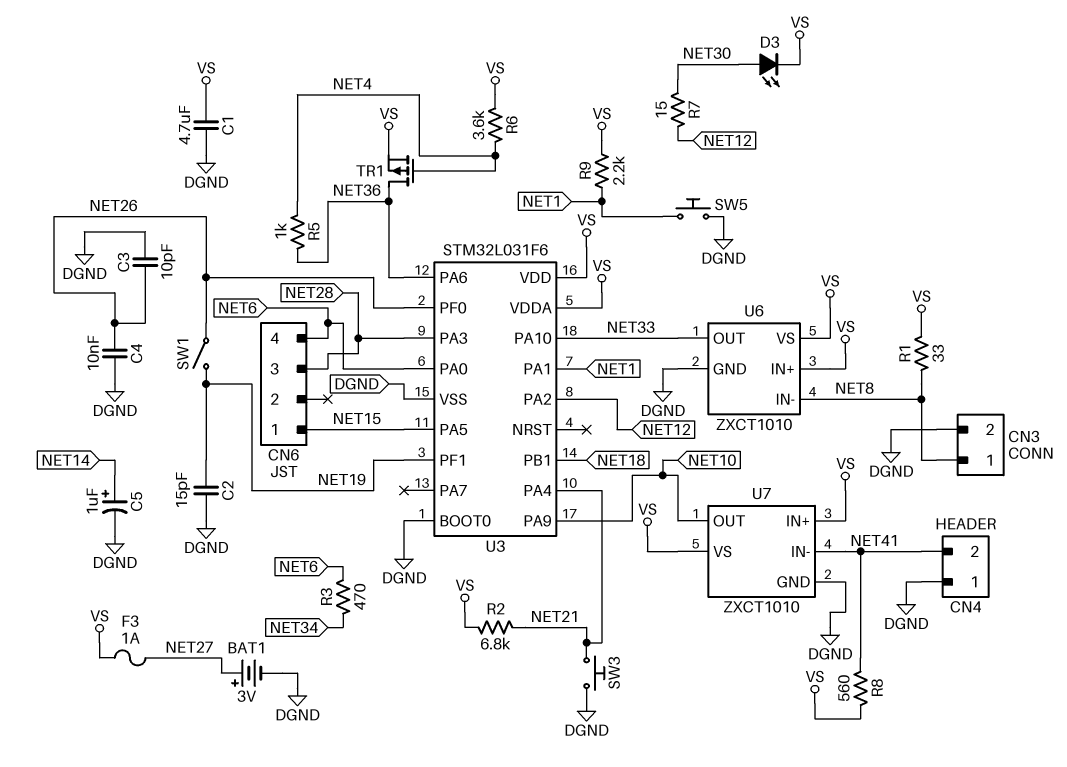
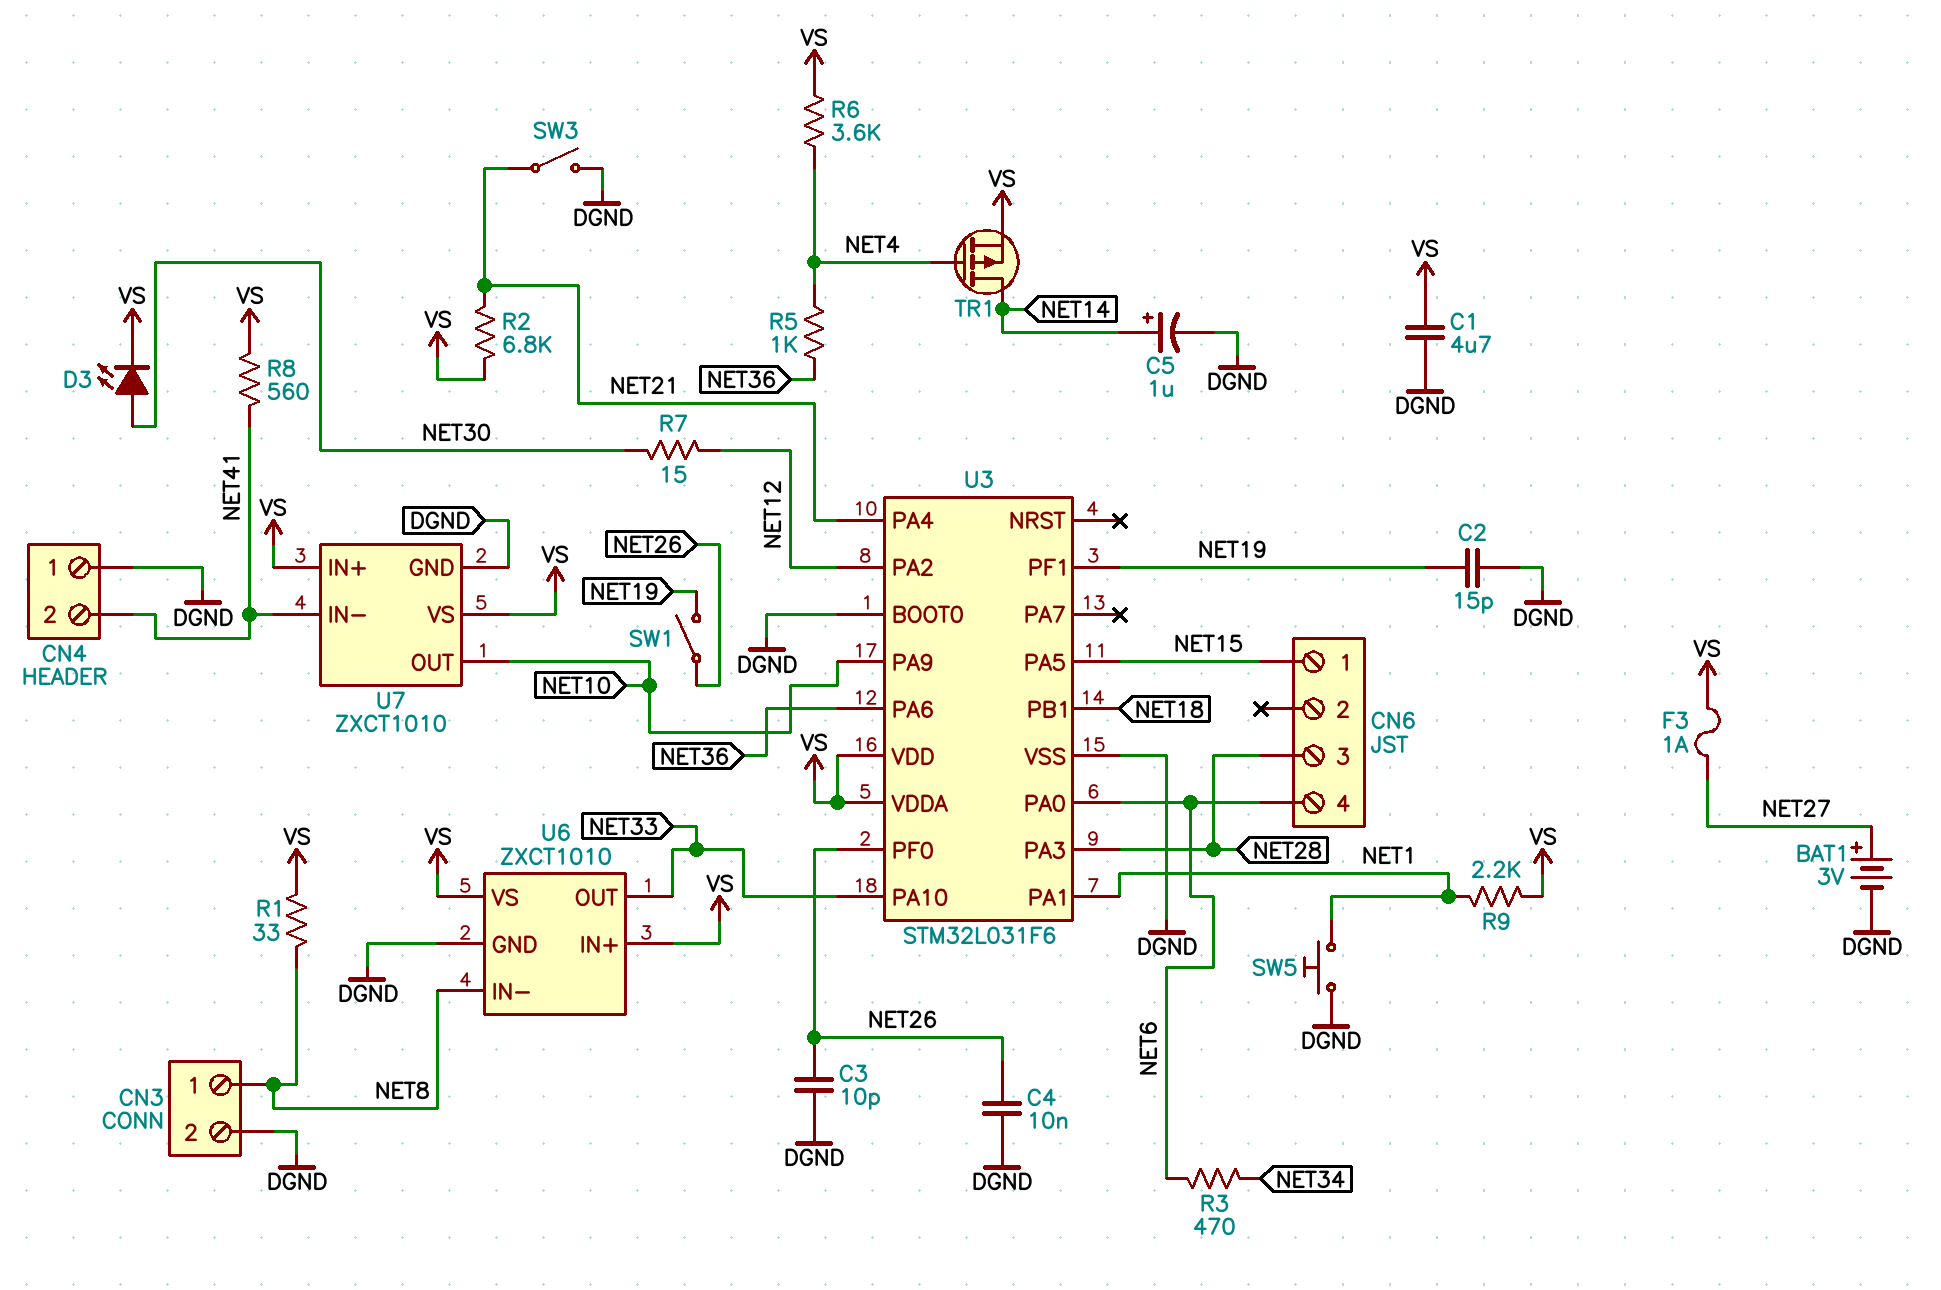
SW3: button (DGND, NET21) -> switch (DGND, NET21)
TR1: PMOS (G NET4, D NET36, S VS) -> PMOS (G NET4, D NET14, S VS)

